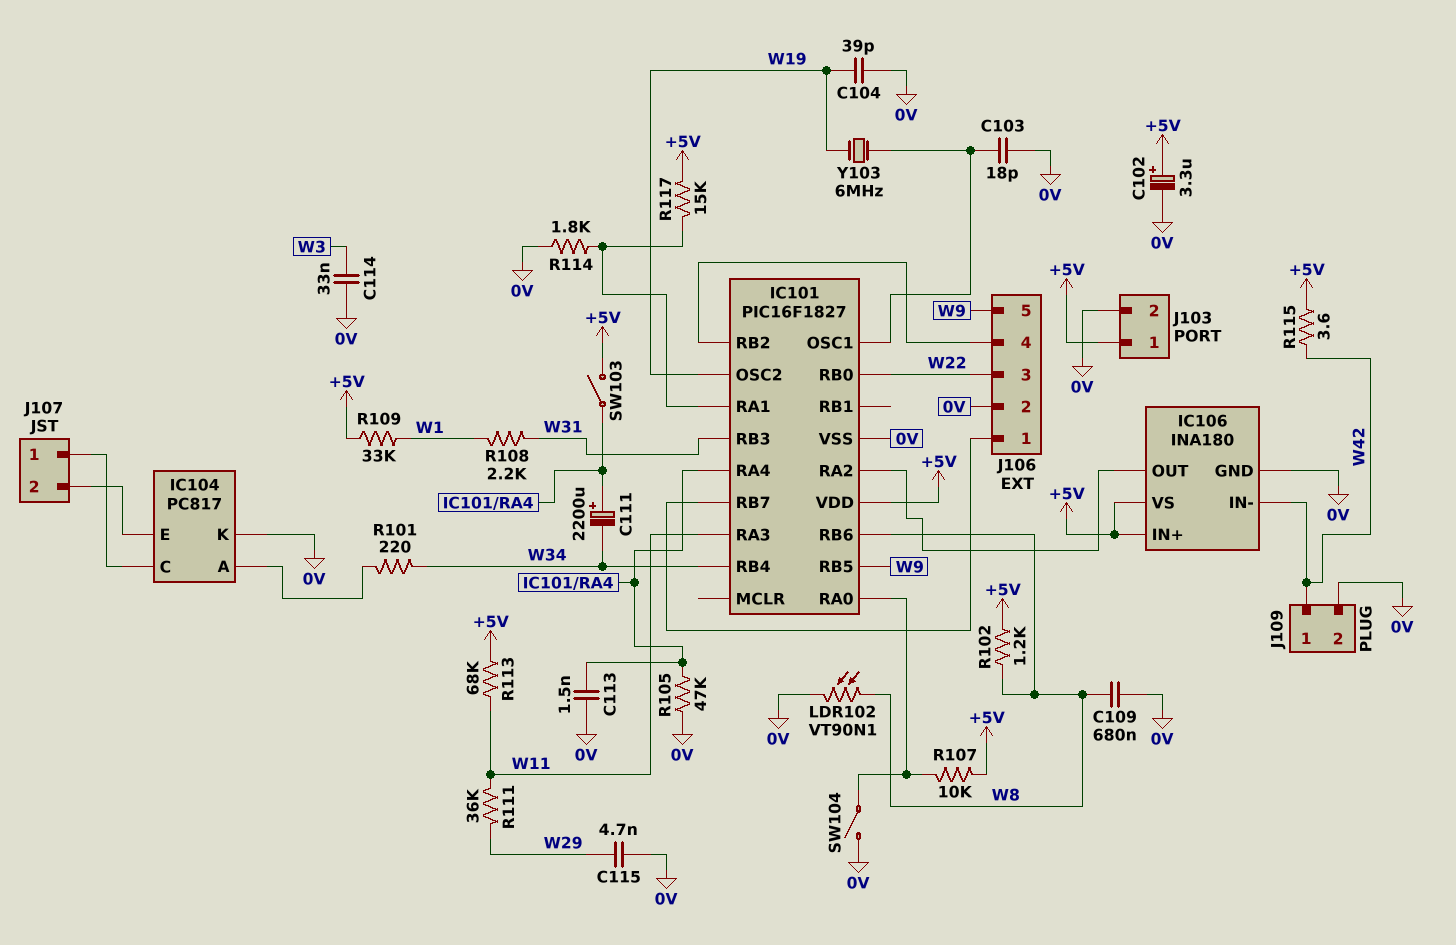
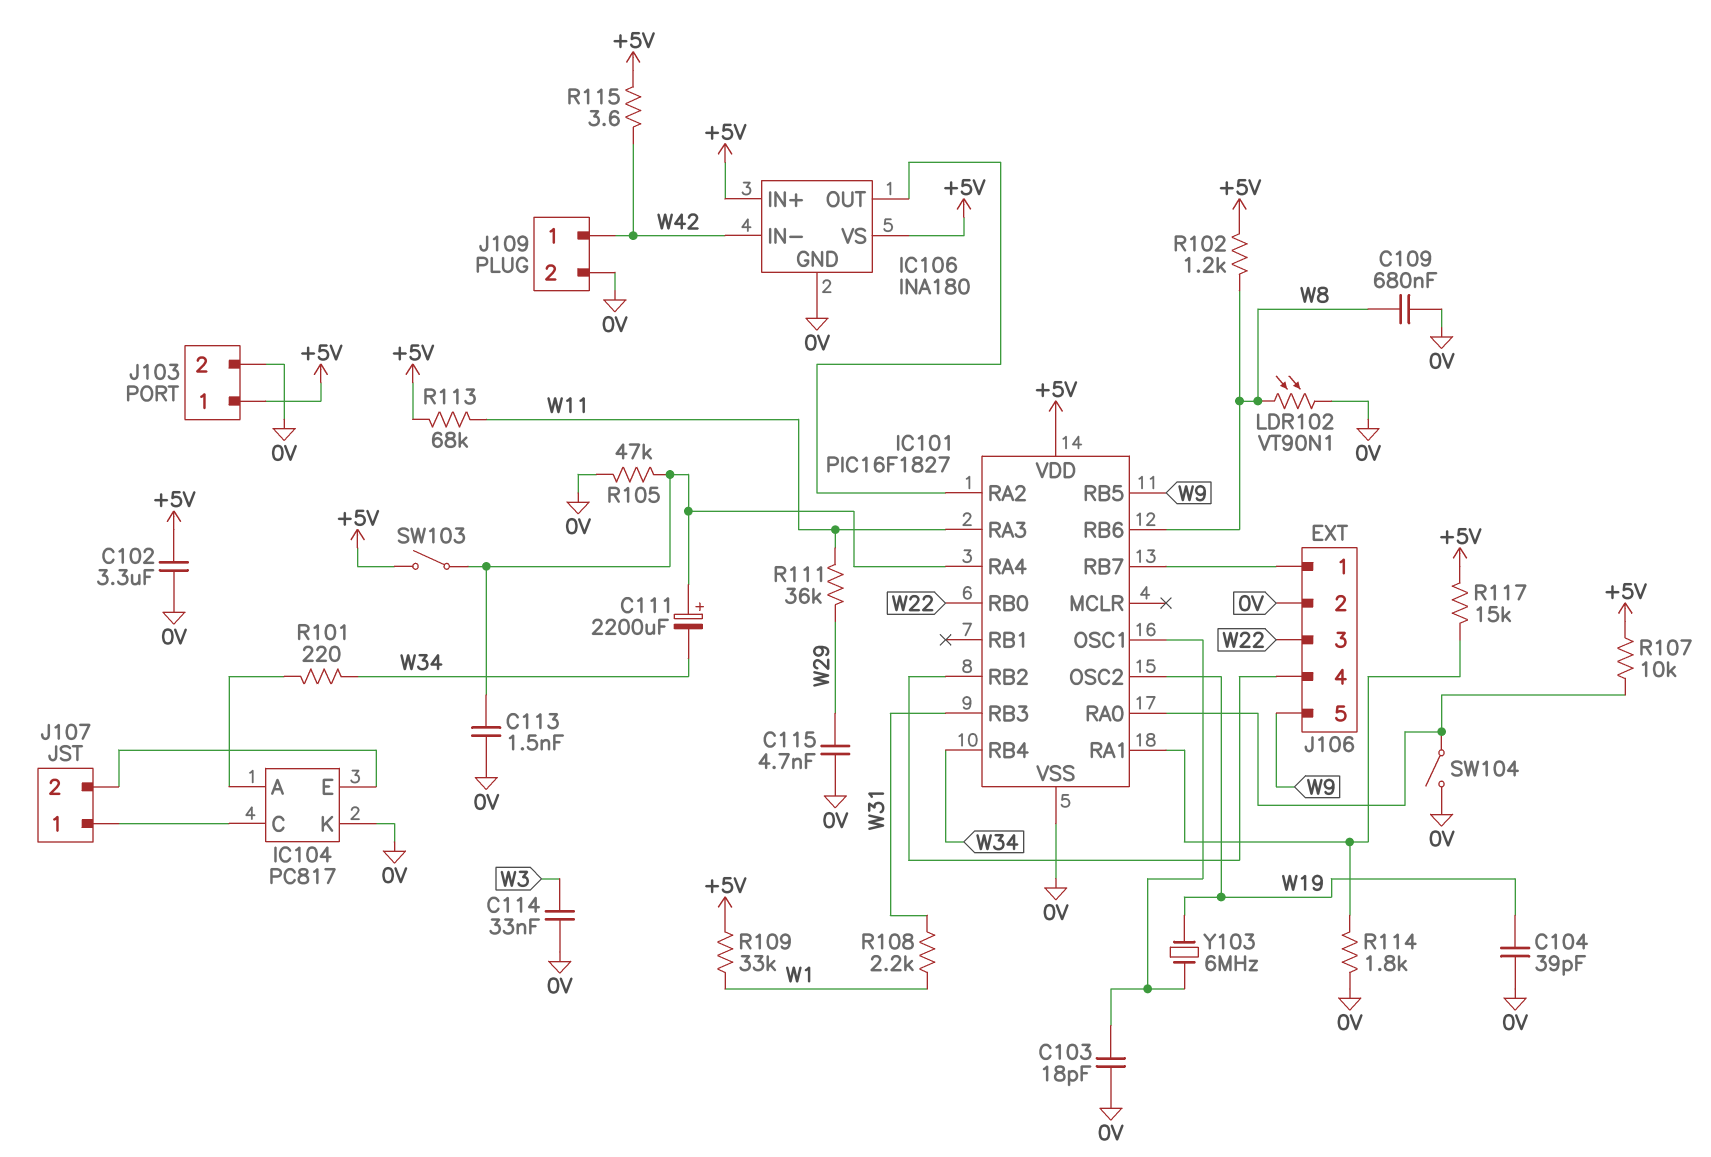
C102: 3.3uF (plus +5V, minus 0V) -> 3.3uF (+5V, 0V)

